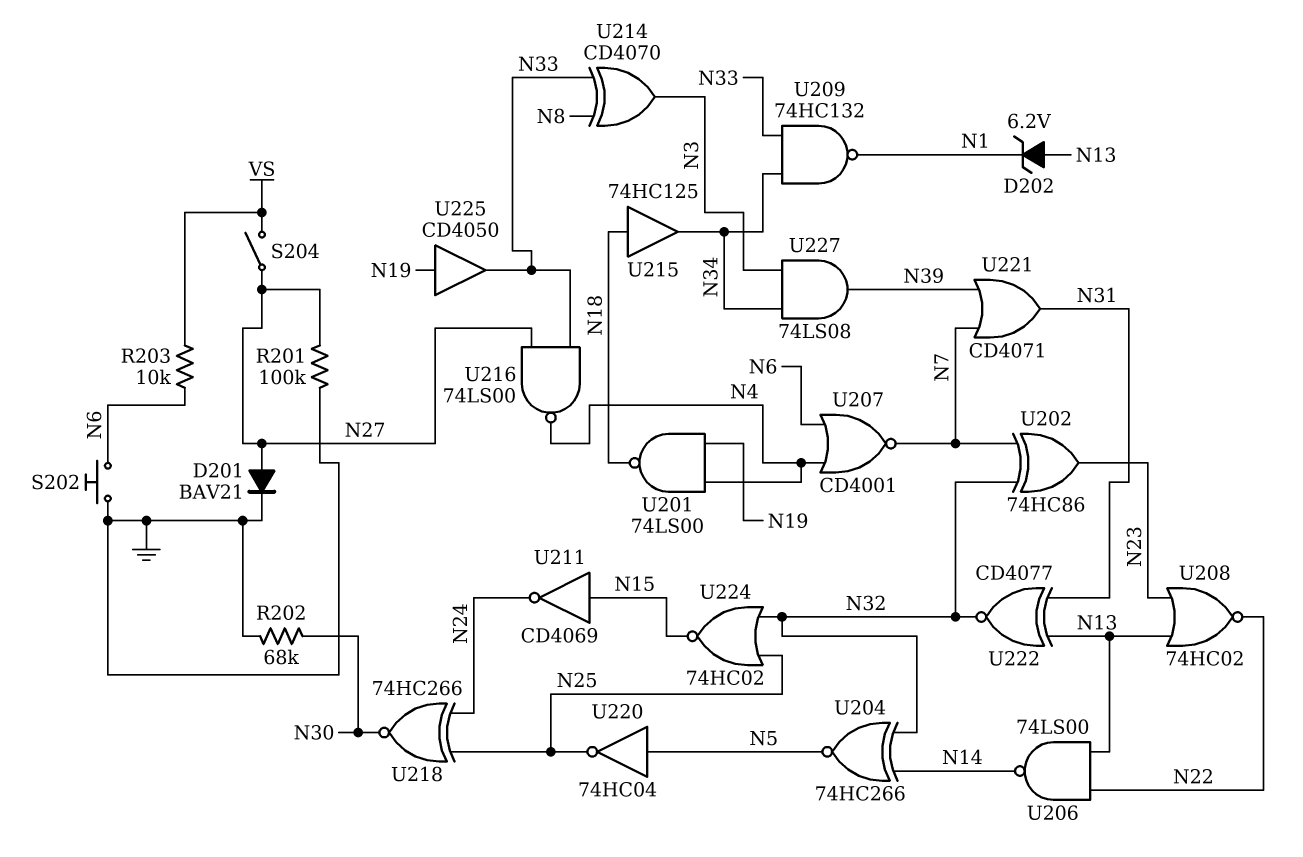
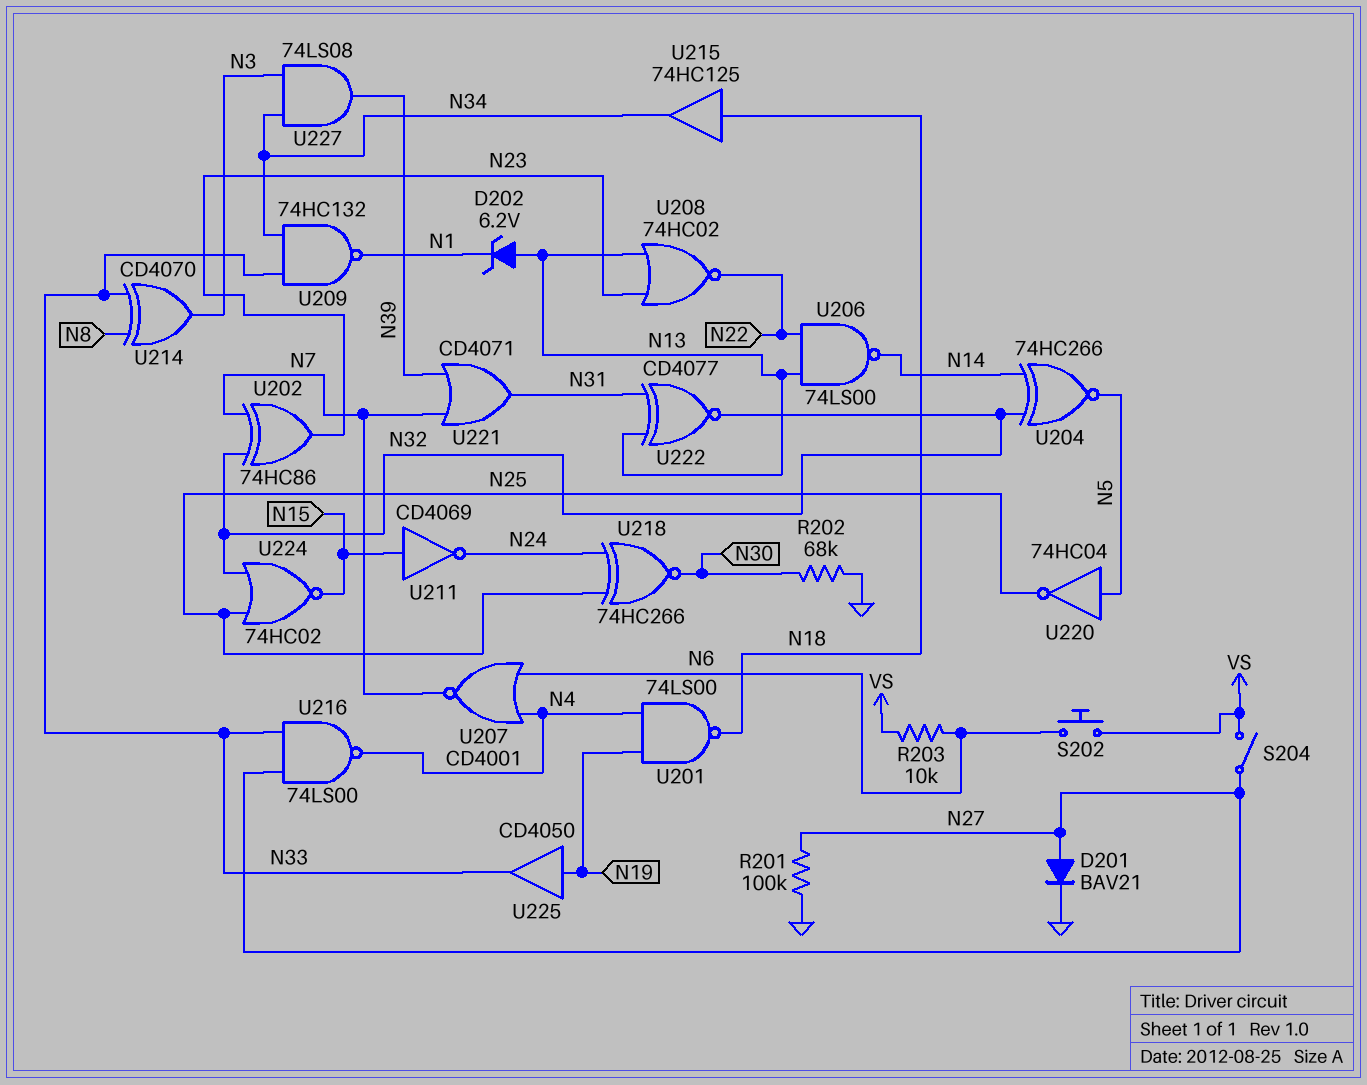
S202: button (GND, N6) -> button (N6, VS)

